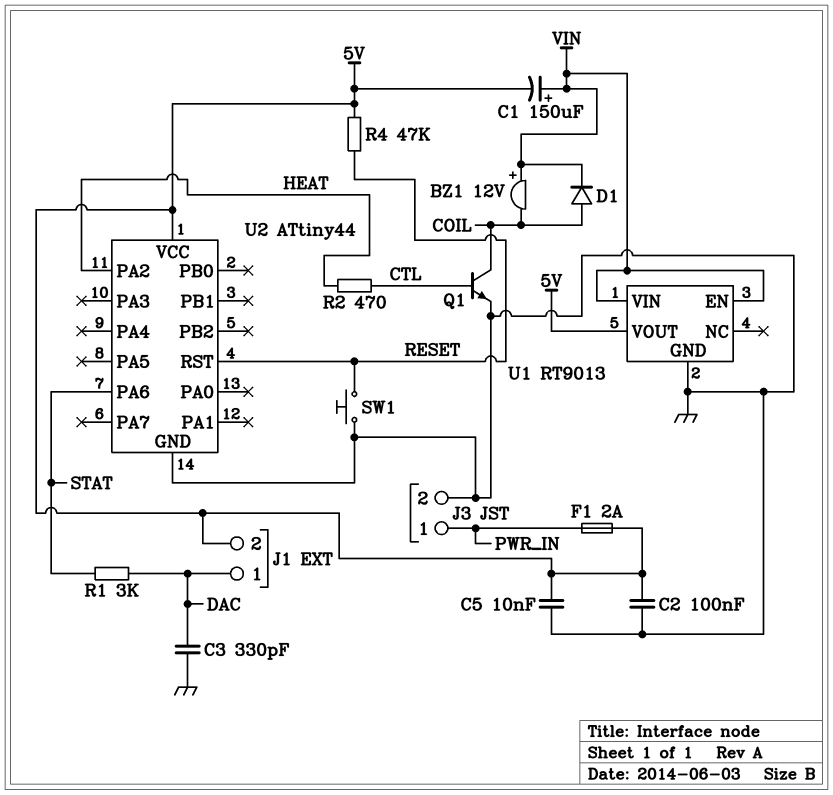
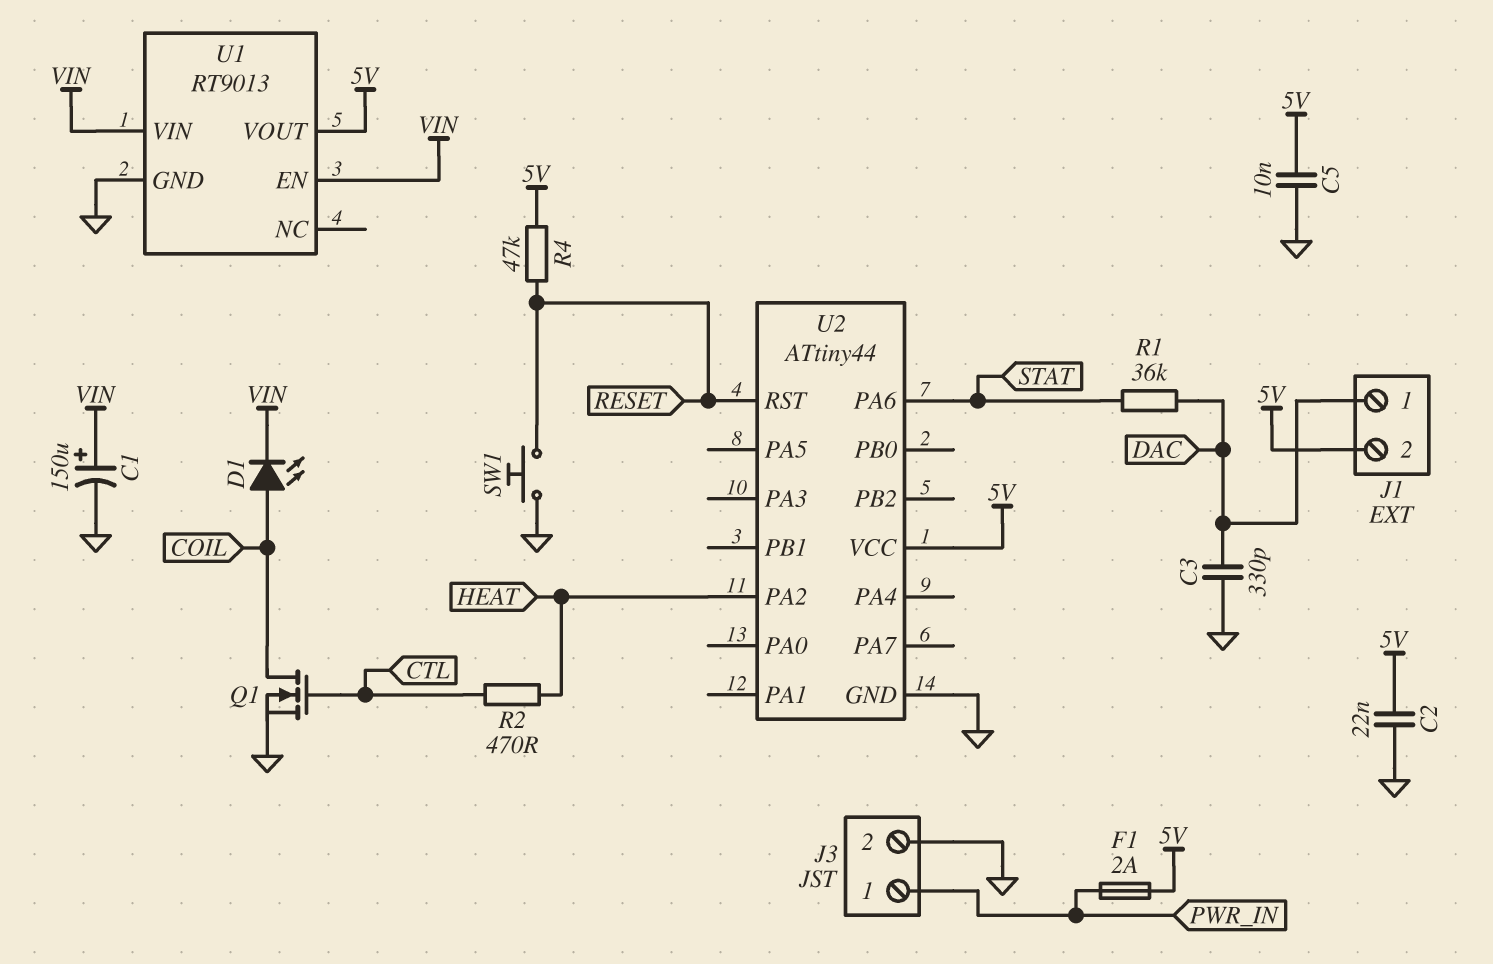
BZ1: buzzer 12V (plus VIN, minus COIL) -> none
C1: 150uF (plus VIN, minus 5V) -> 150uF (plus VIN, minus GND)
C2: 100nF (5V, GND) -> 22nF (5V, GND)
D1: diode (A COIL, K VIN) -> LED (A COIL, K VIN)
Q1: NPN (B CTL, C COIL, E GND) -> NMOS (G CTL, D COIL, S GND)
R1: 3k (DAC, STAT) -> 36k (DAC, STAT)

